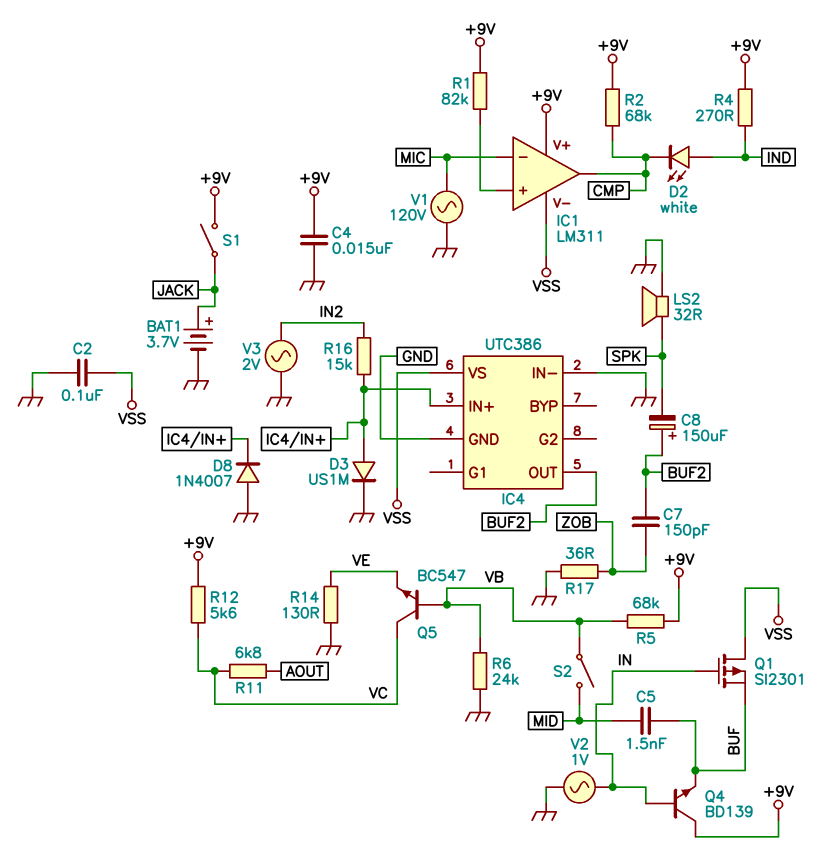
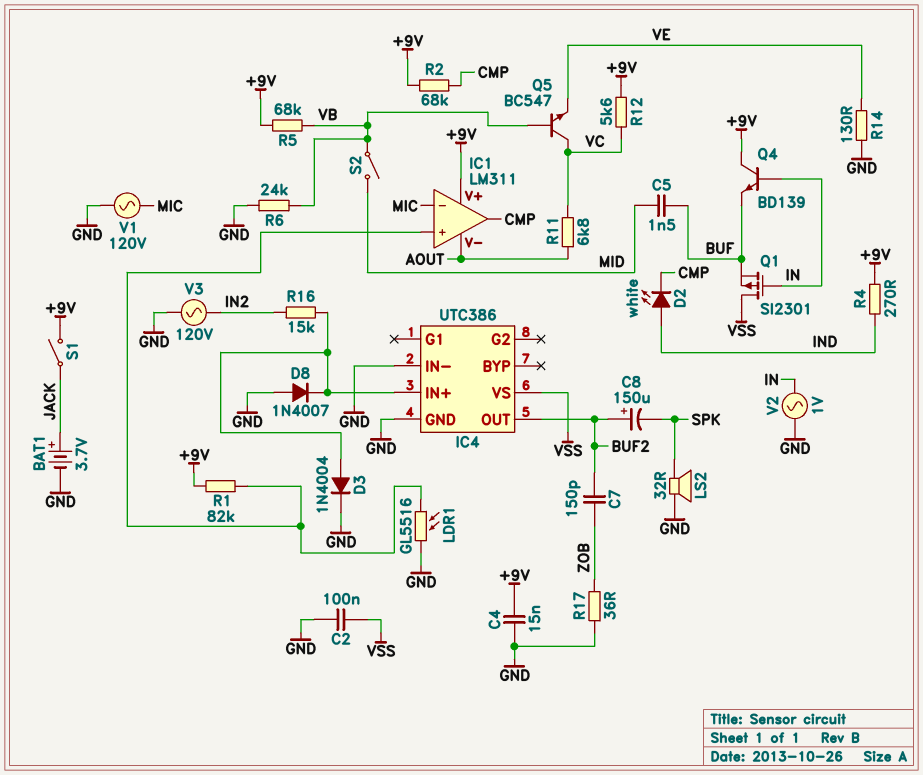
D3: diode US1M (A IC4/IN+, K GND) -> diode 1N4004 (A IC4/IN+, K GND)
IC1 pin V-: VSS -> AOUT
LDR1: none -> GL5516 (GND, IC1/in+)
V3: AC 2V (GND, IN2) -> AC 120V (GND, IN2)

